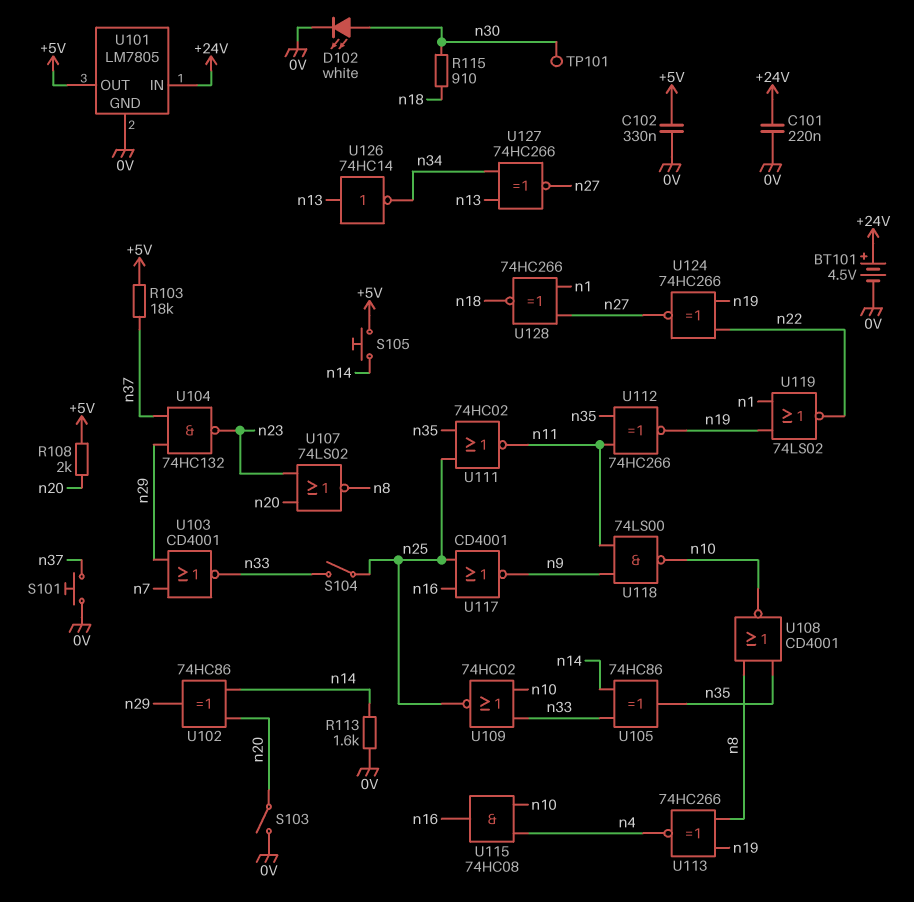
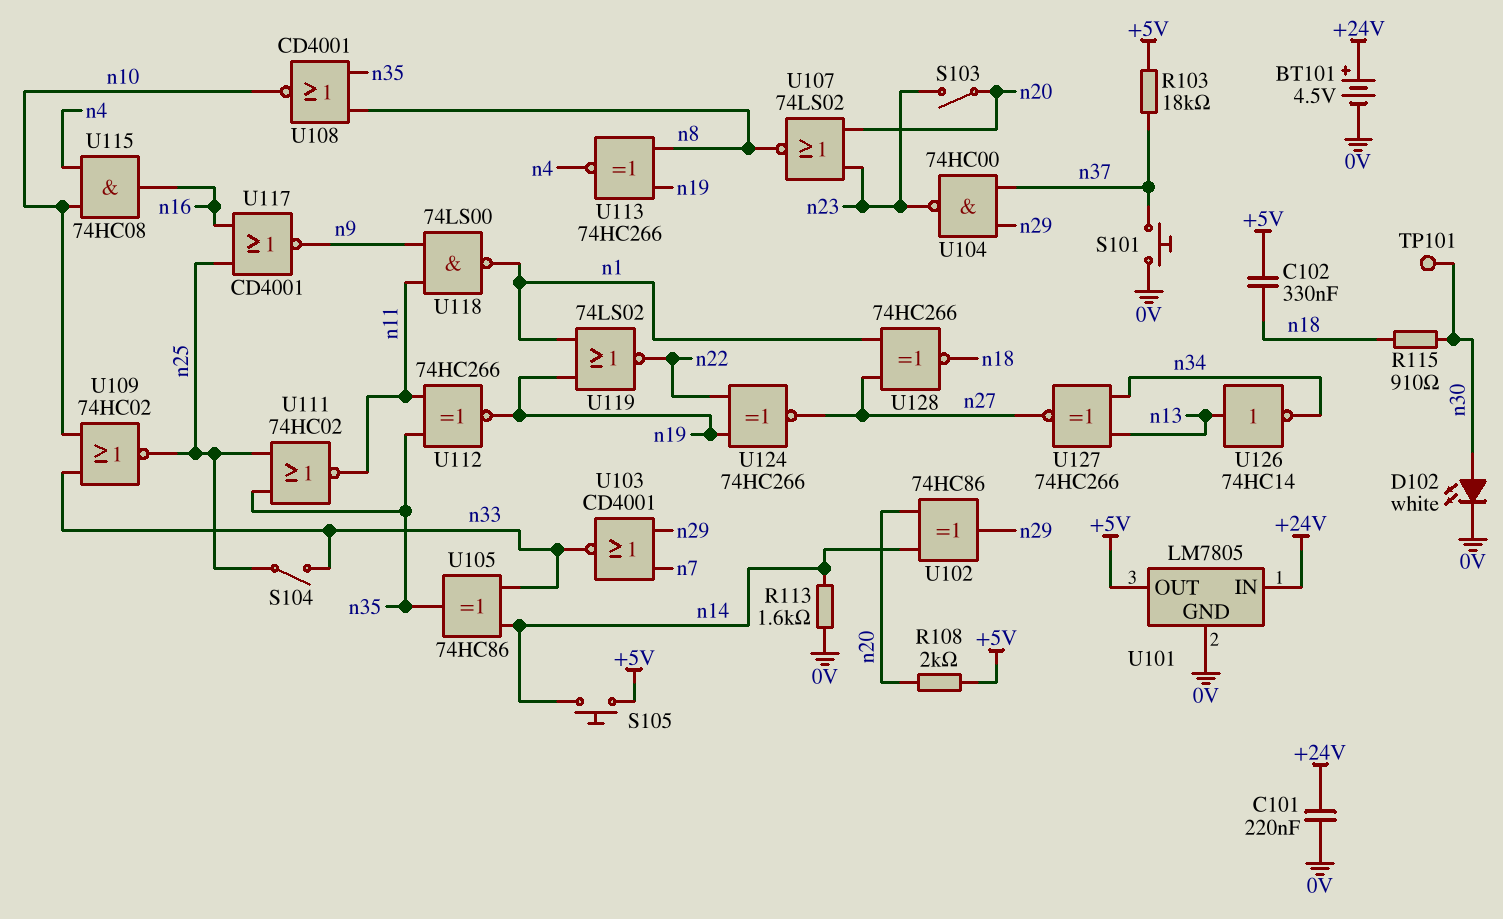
C102: 330nF (+5V, 0V) -> 330nF (+5V, n18)
S103: switch (0V, n20) -> switch (n20, n23)
U104: NAND 74HC132 (in n29, in n37, out n23) -> NAND 74HC00 (in n29, in n37, out n23)
U118: NAND 74LS00 (in n9, in n11, out n10) -> NAND 74LS00 (in n9, in n11, out n1)

